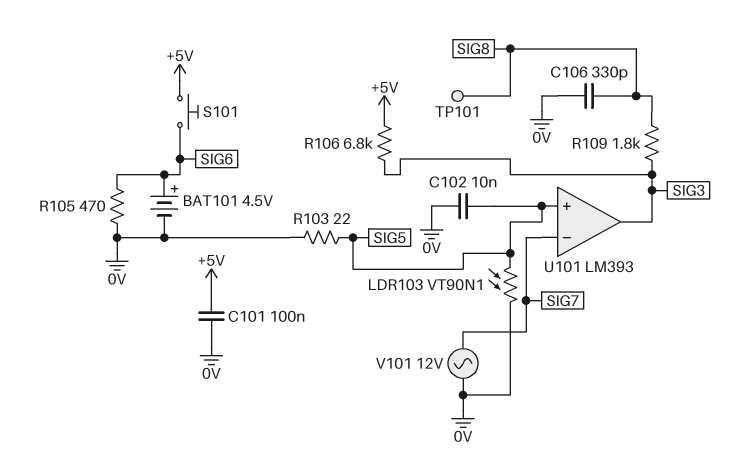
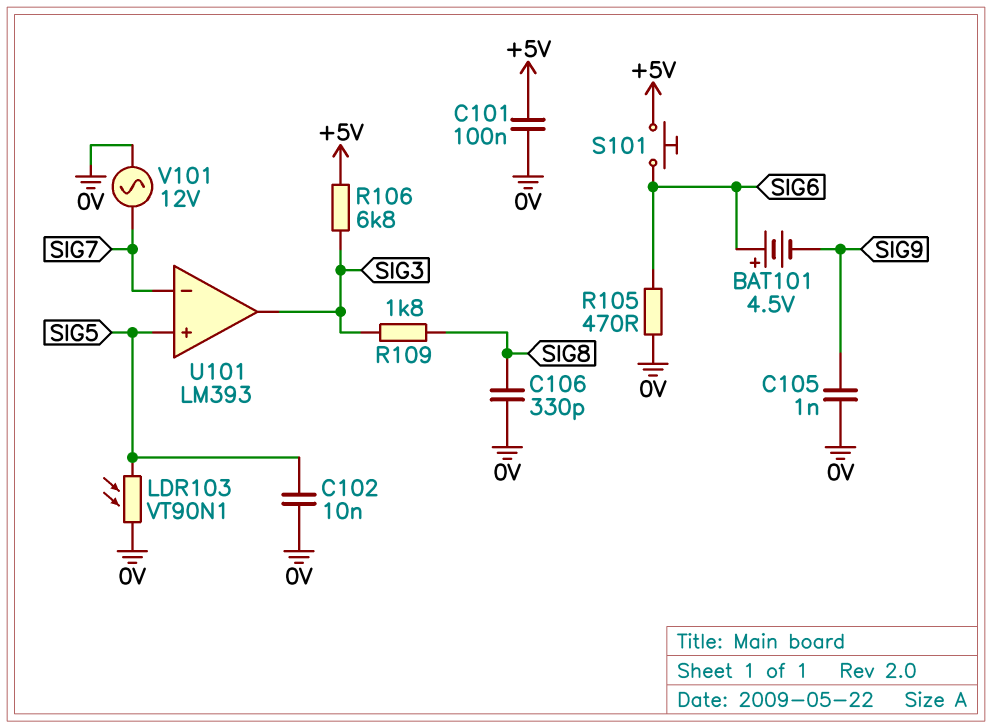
BAT101: 4.5V (plus SIG6, minus 0V) -> 4.5V (plus SIG6, minus SIG9)
C105: none -> 1nF (0V, SIG9)
R103: 22 (0V, SIG5) -> none
TP101: test point (SIG8) -> none

